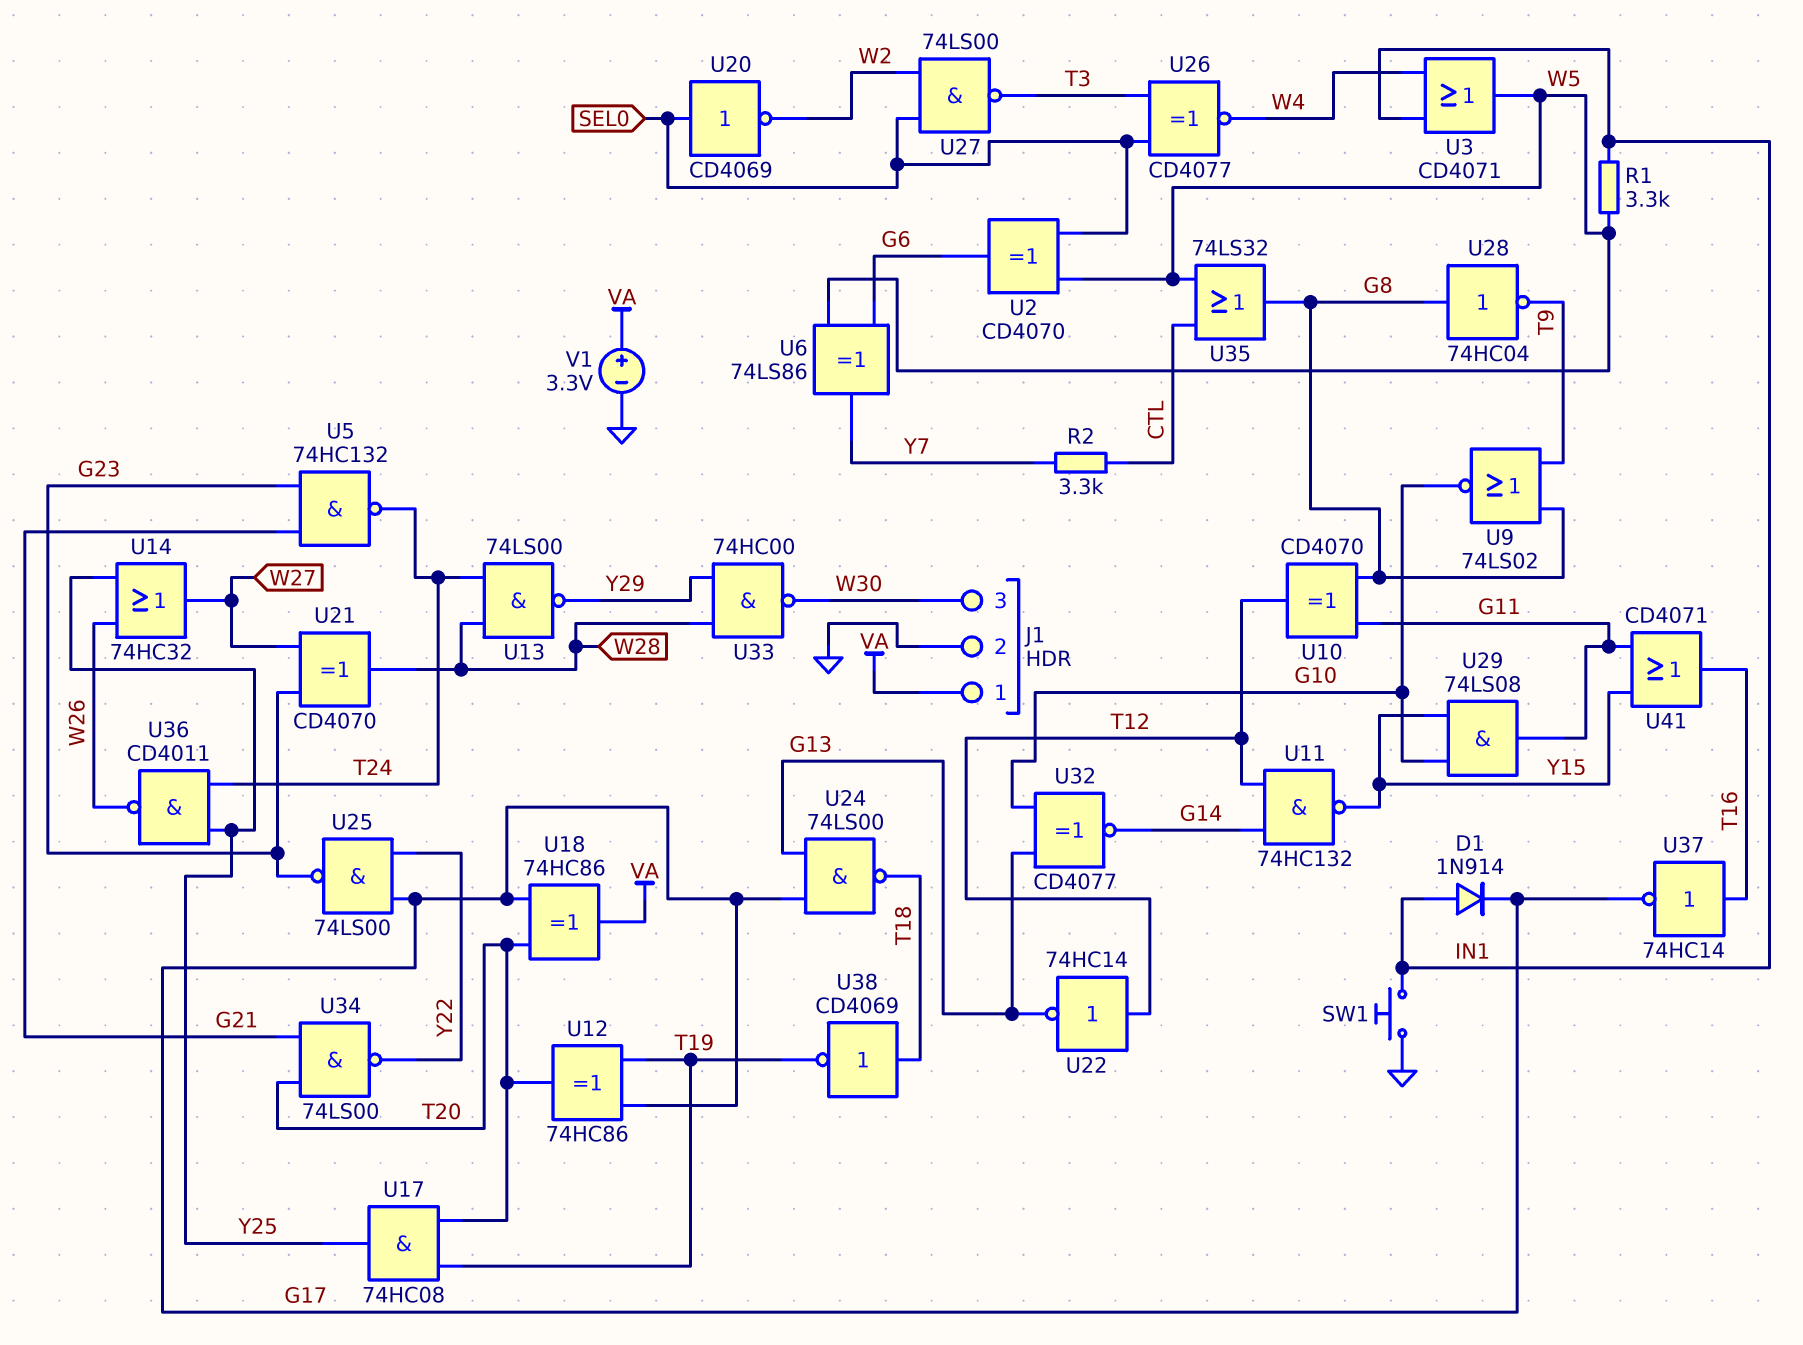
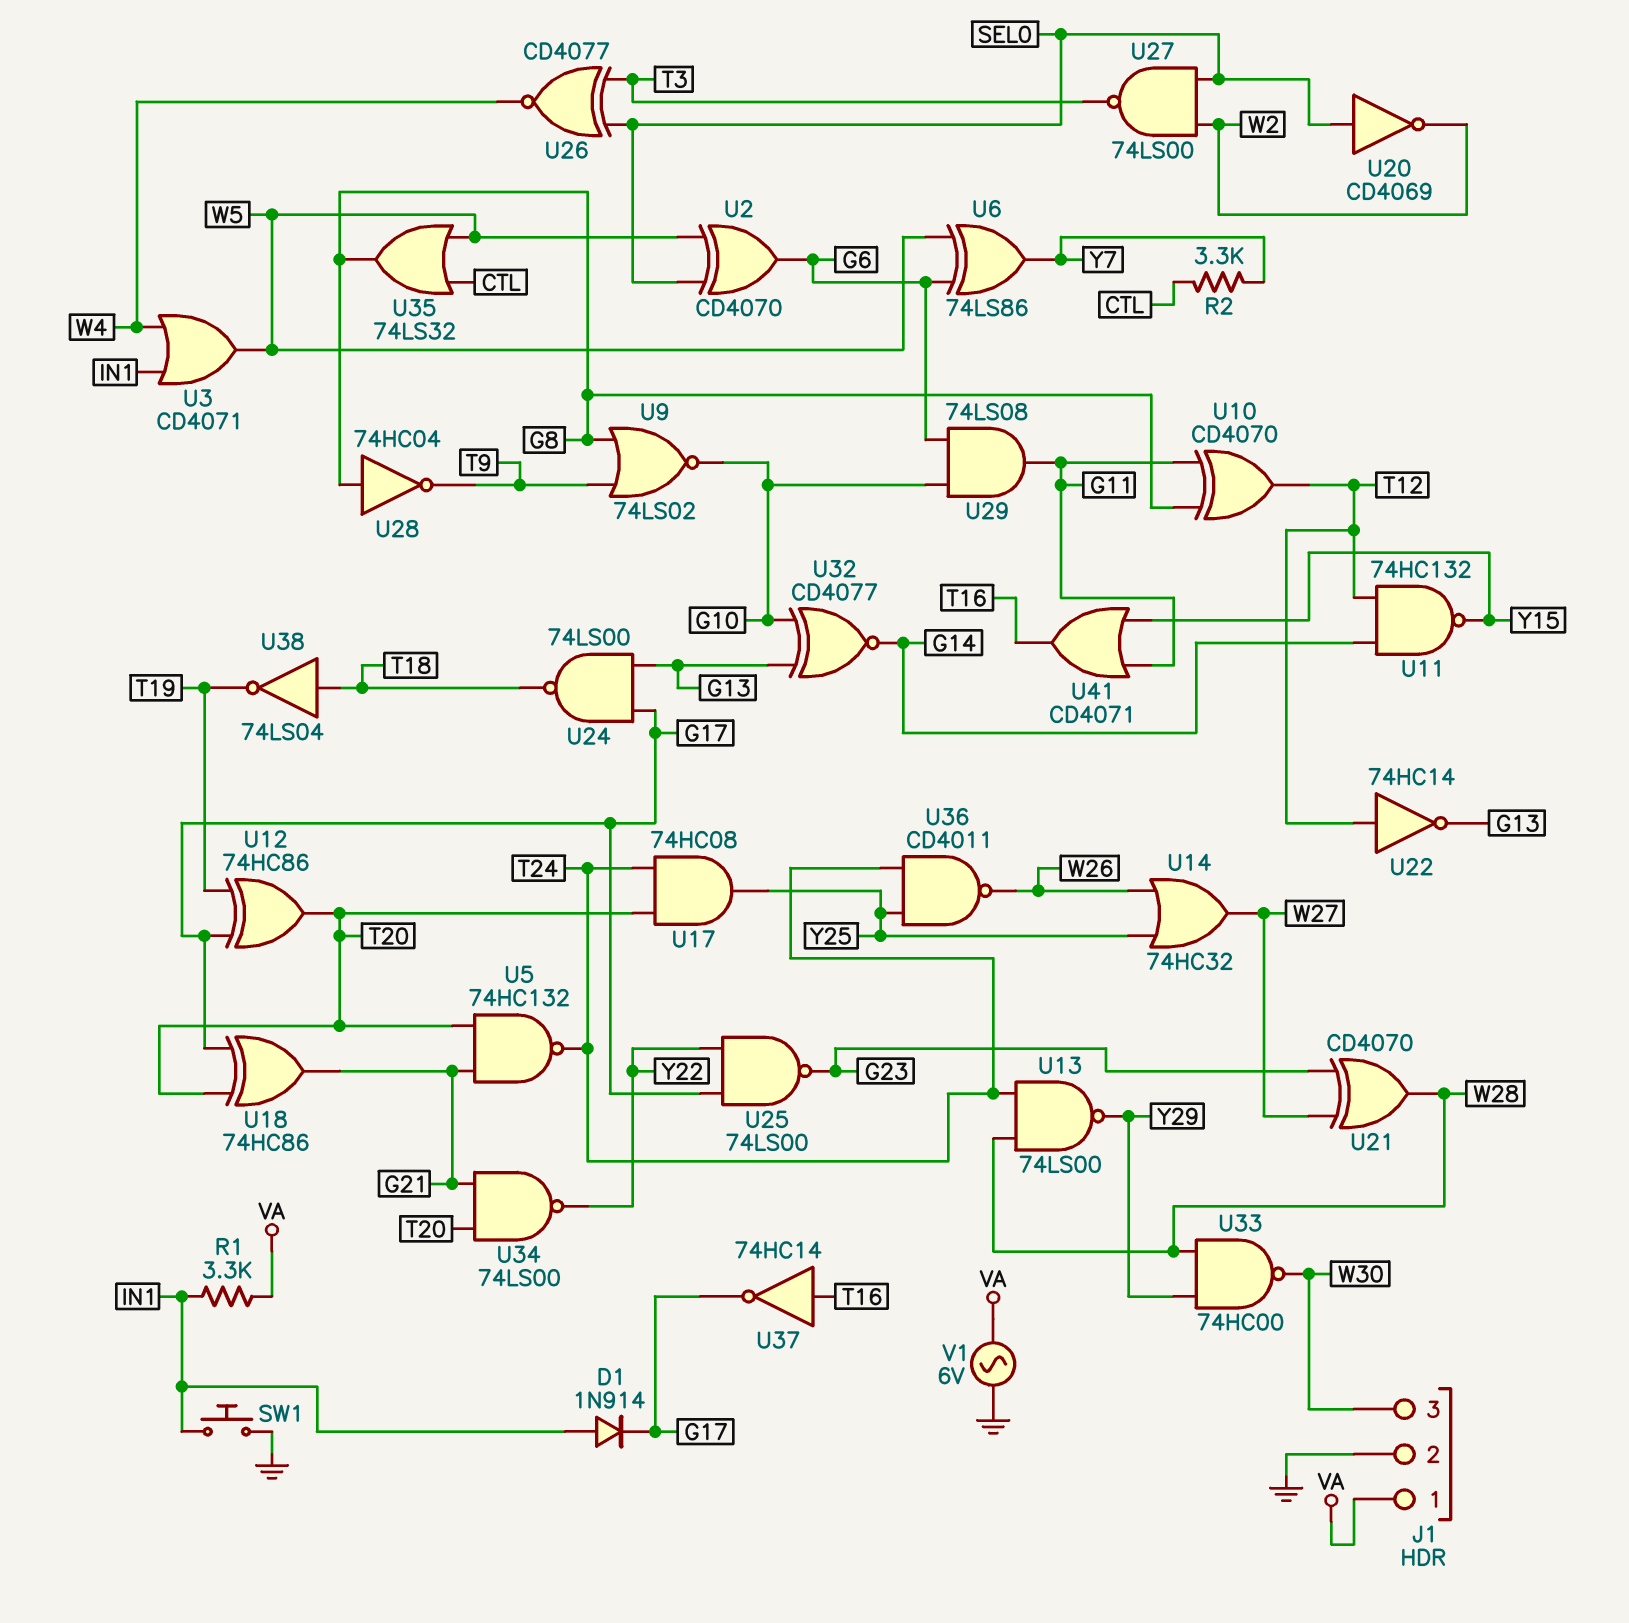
R1: 3.3k (IN1, W5) -> 3.3k (IN1, VA)
U5: NAND 74HC132 (in G21, in G23, out T24) -> NAND 74HC132 (in G21, in T20, out T24)
U17: AND 74HC08 (in T19, in T20, out Y25) -> AND 74HC08 (in T20, in T24, out Y25)
U18: XOR 74HC86 (in G17, in T20, out VA) -> XOR 74HC86 (in G17, in T20, out G21)
U29: AND 74LS08 (in G10, in Y15, out G11) -> AND 74LS08 (in G6, in G10, out G11)
U38: NOT CD4069 (in T18, out T19) -> NOT 74LS04 (in T18, out T19)
V1: 3.3V (plus VA, minus GND) -> AC 6V (GND, VA)

